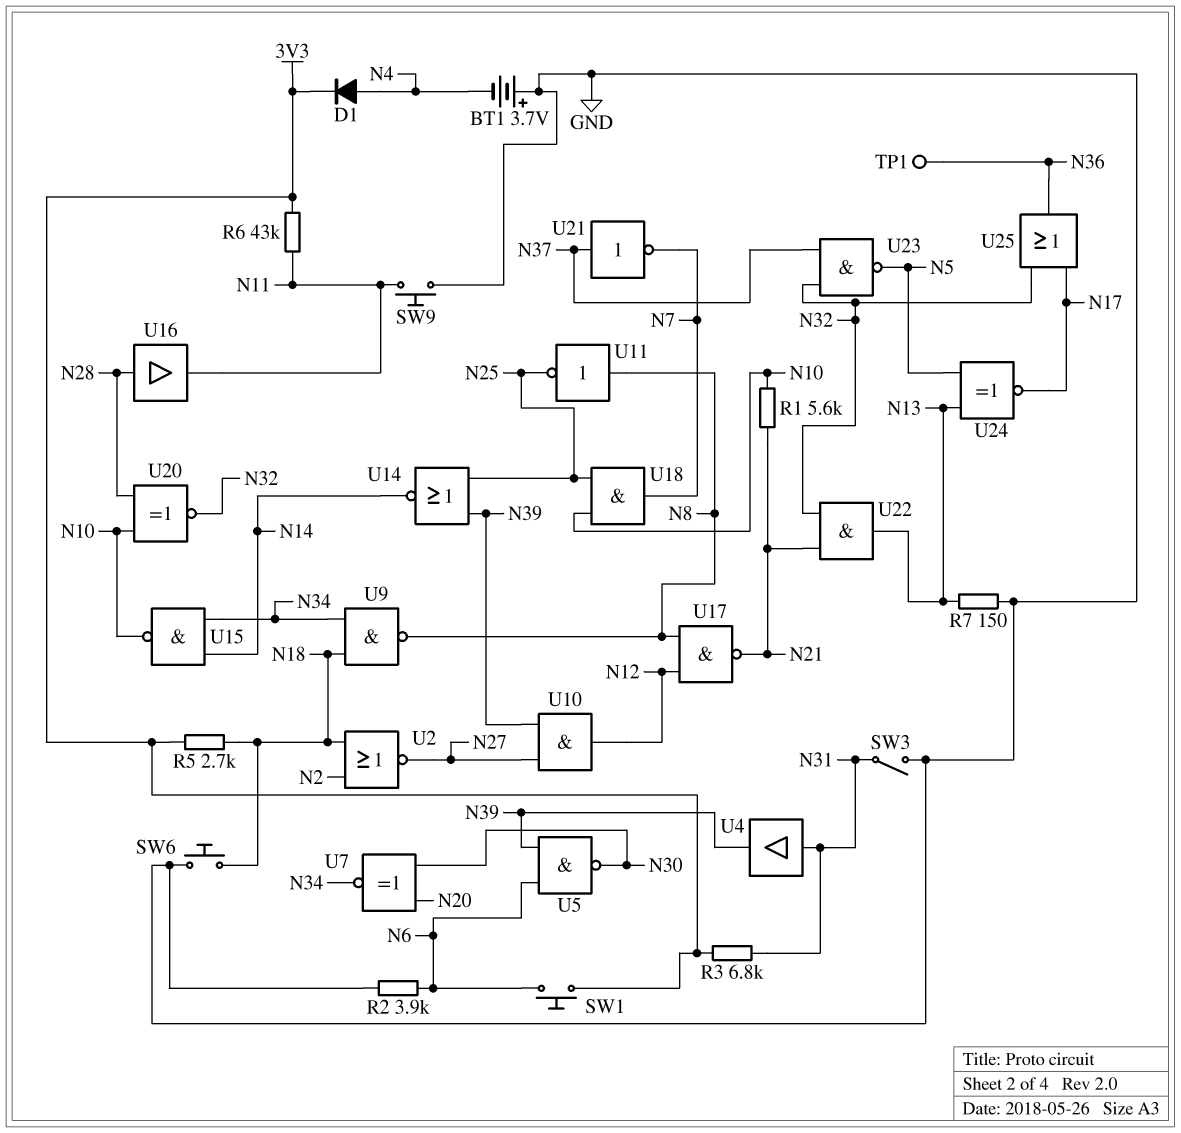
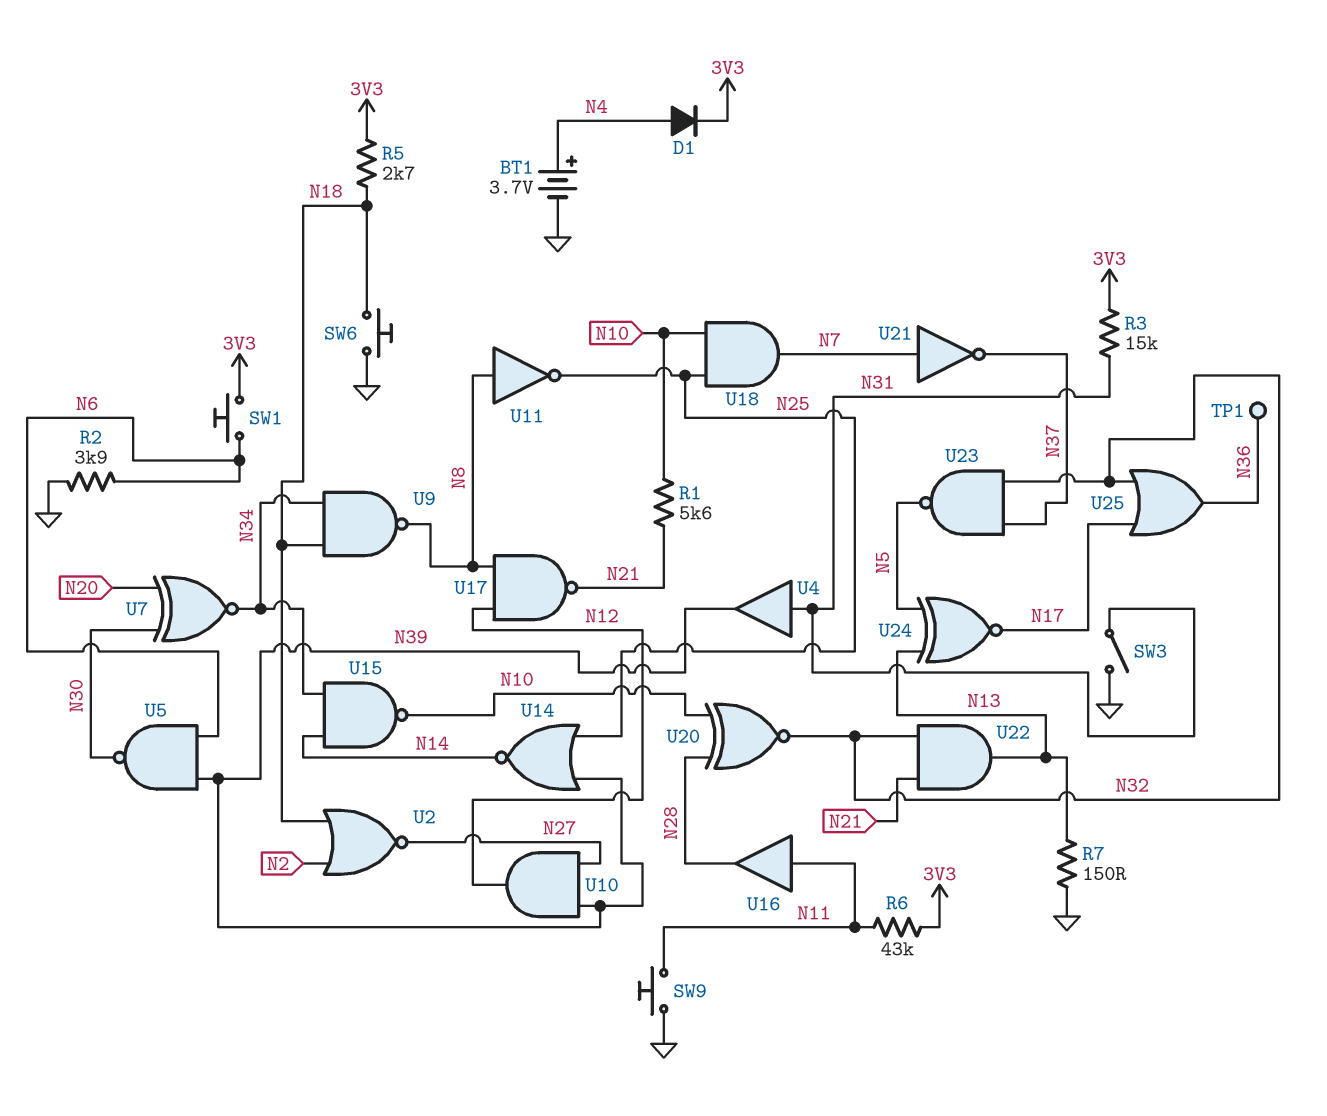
BT1: 3.7V (plus GND, minus N4) -> 3.7V (plus N4, minus GND)
R3: 6.8k (3V3, N31) -> 15k (3V3, N31)
U16: buffer (in N28, out N11) -> buffer (in N11, out N28)
U21: NOT (in N37, out N7) -> NOT (in N7, out N37)

